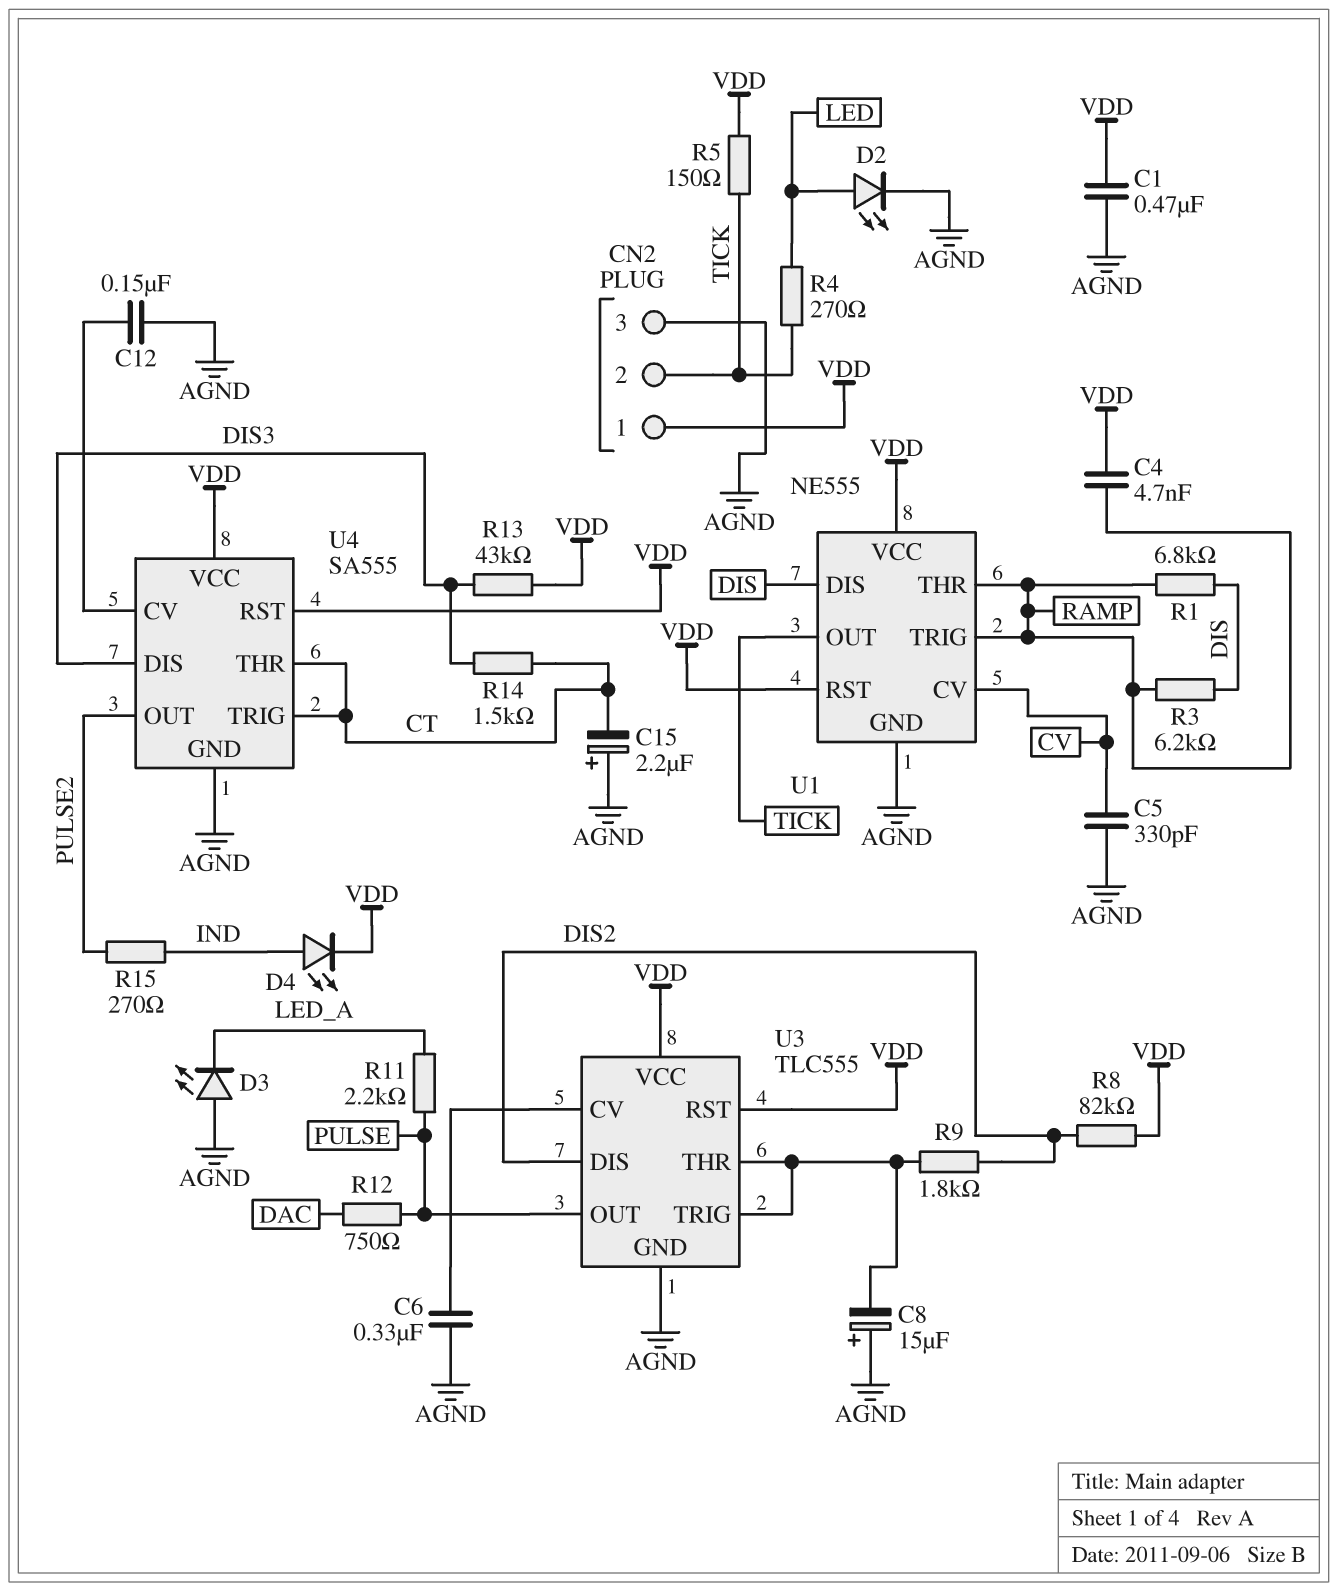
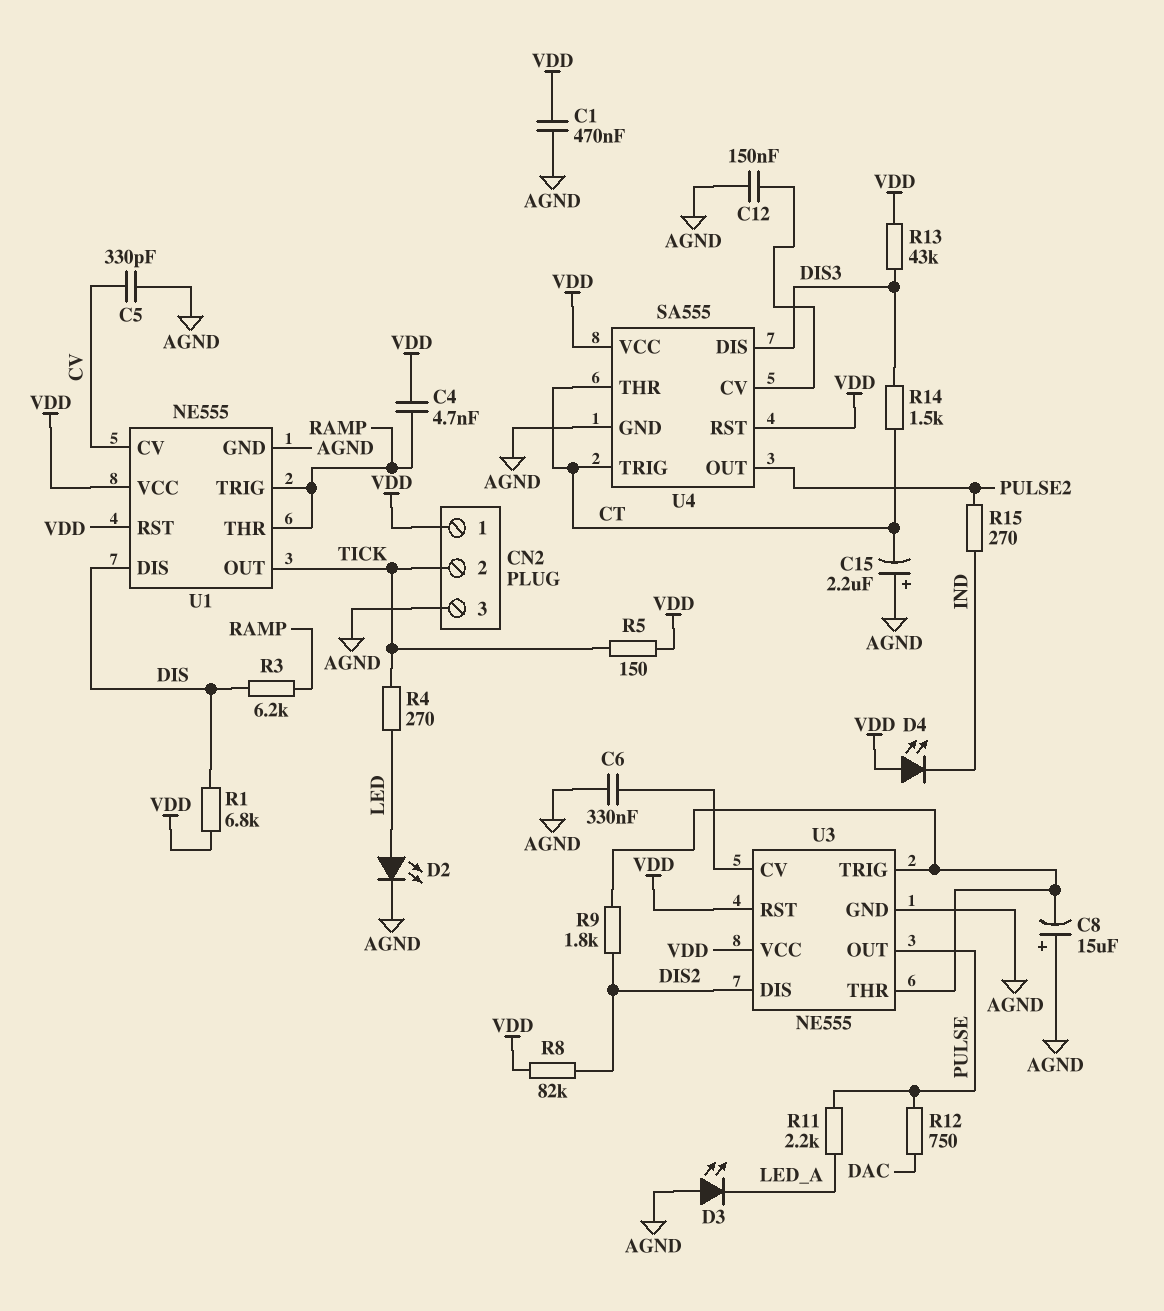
D4: LED (A IND, K VDD) -> LED (A VDD, K IND)
R1: 6.8k (DIS, RAMP) -> 6.8k (DIS, VDD)
U3: TLC555 -> NE555

